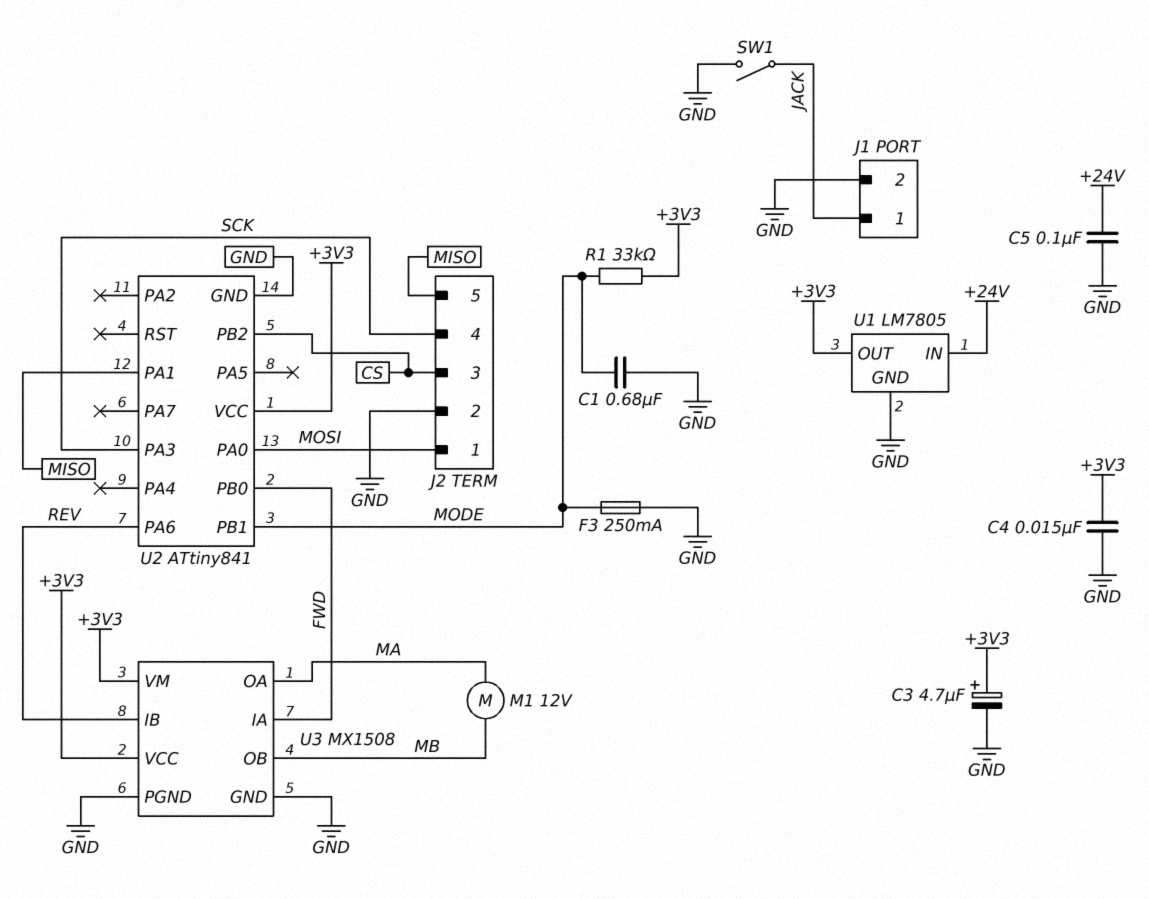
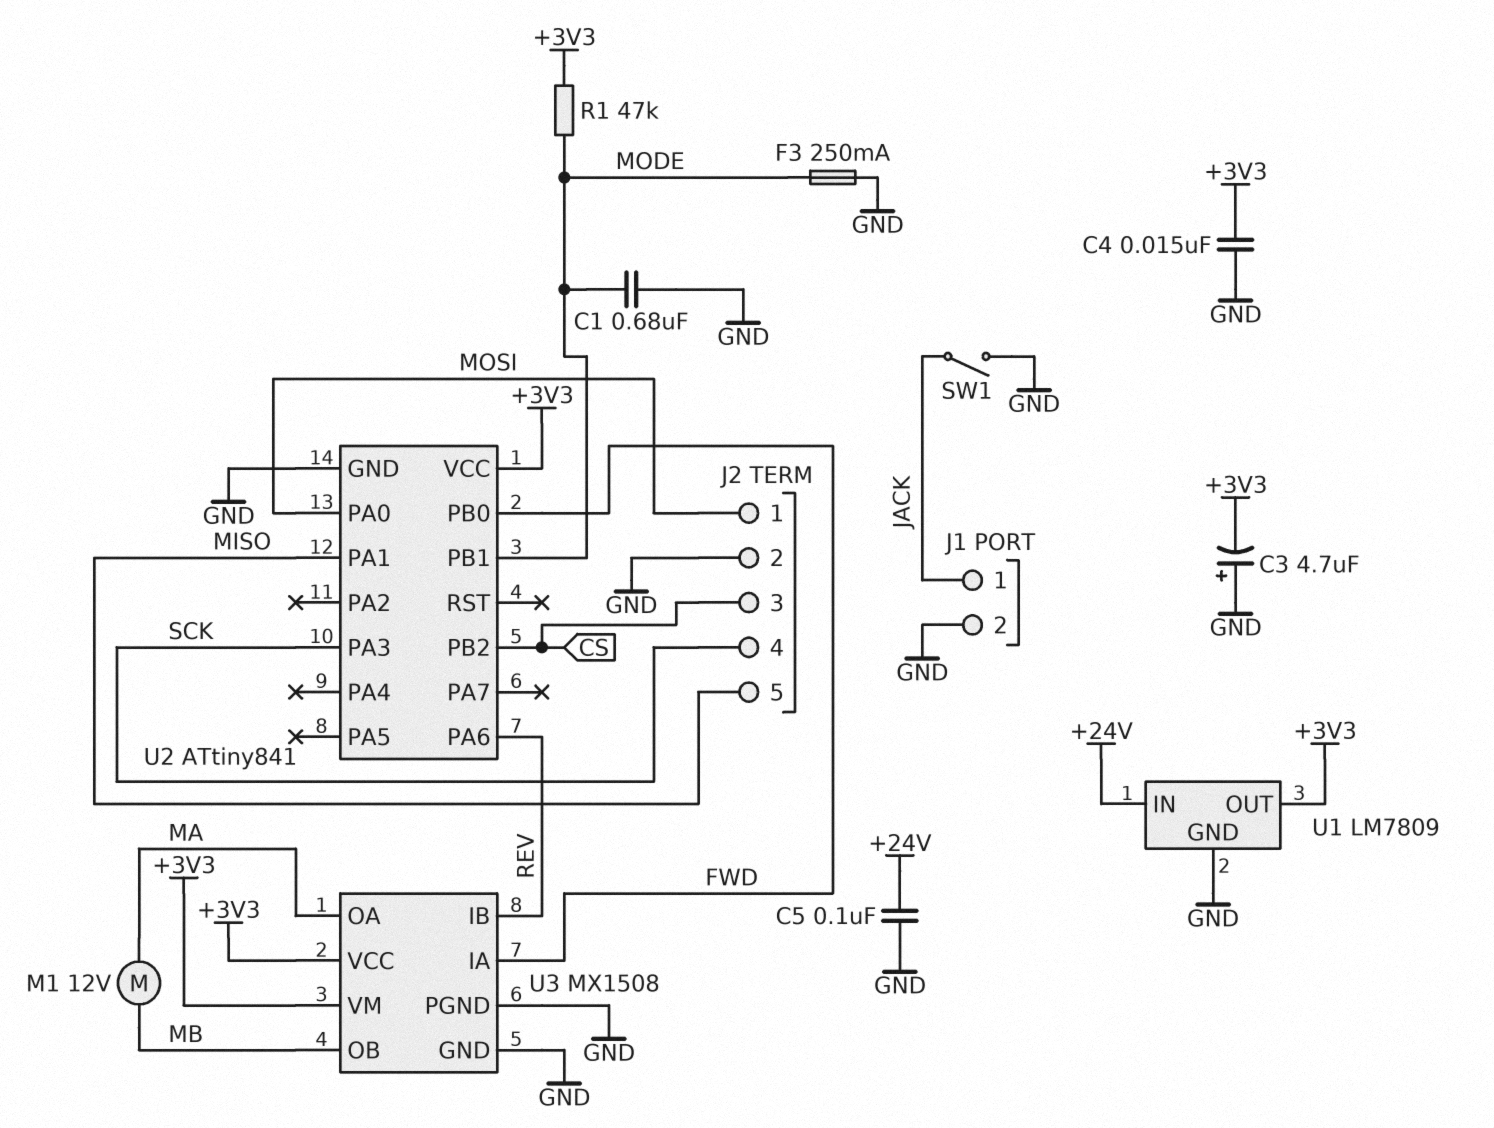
C3: 4.7uF (plus +3V3, minus GND) -> 4.7uF (plus GND, minus +3V3)
R1: 33k (+3V3, MODE) -> 47k (+3V3, MODE)
U1: LM7805 -> LM7809

